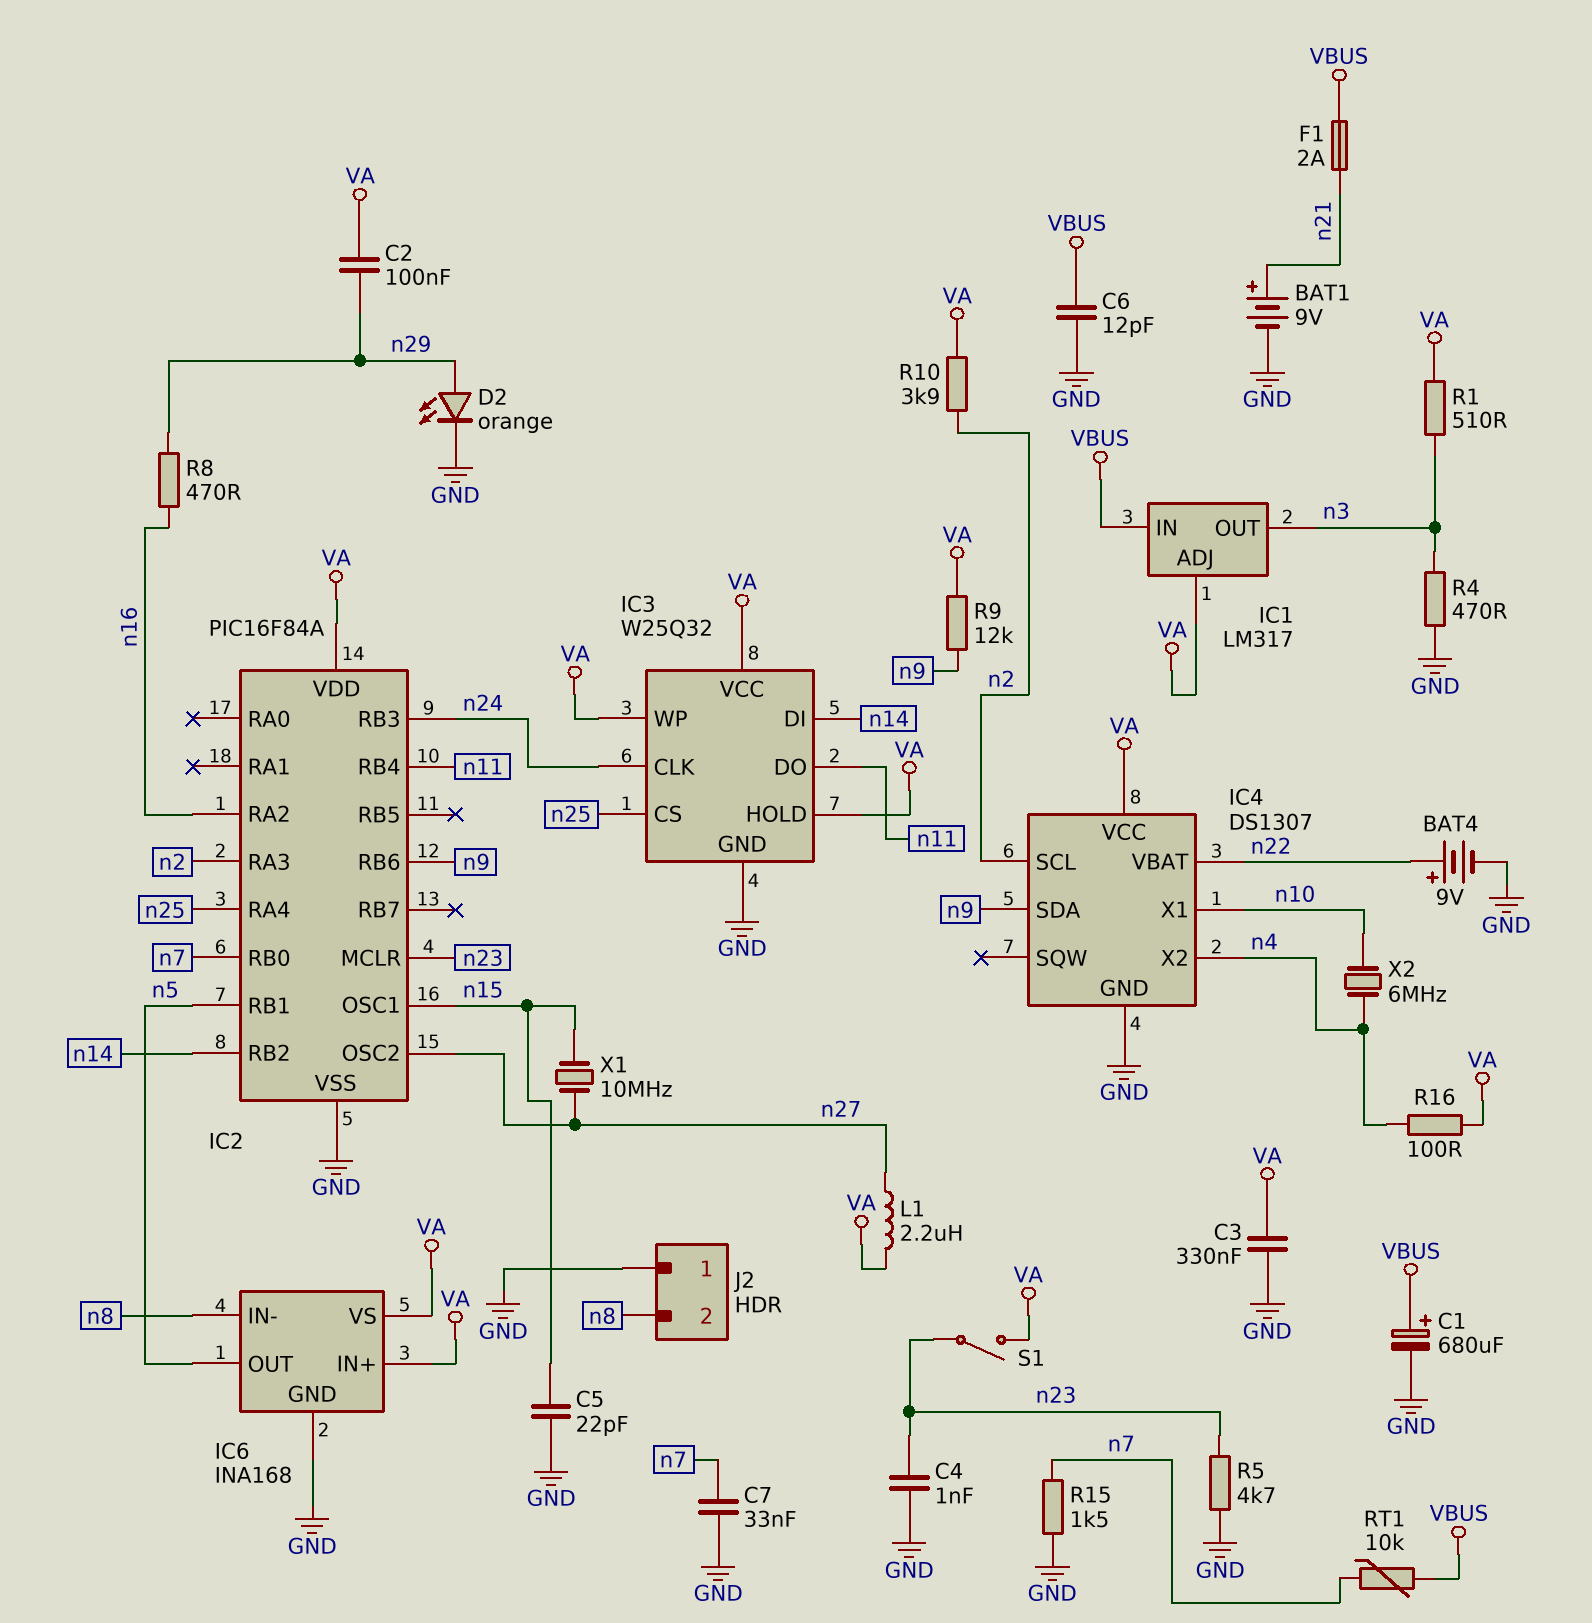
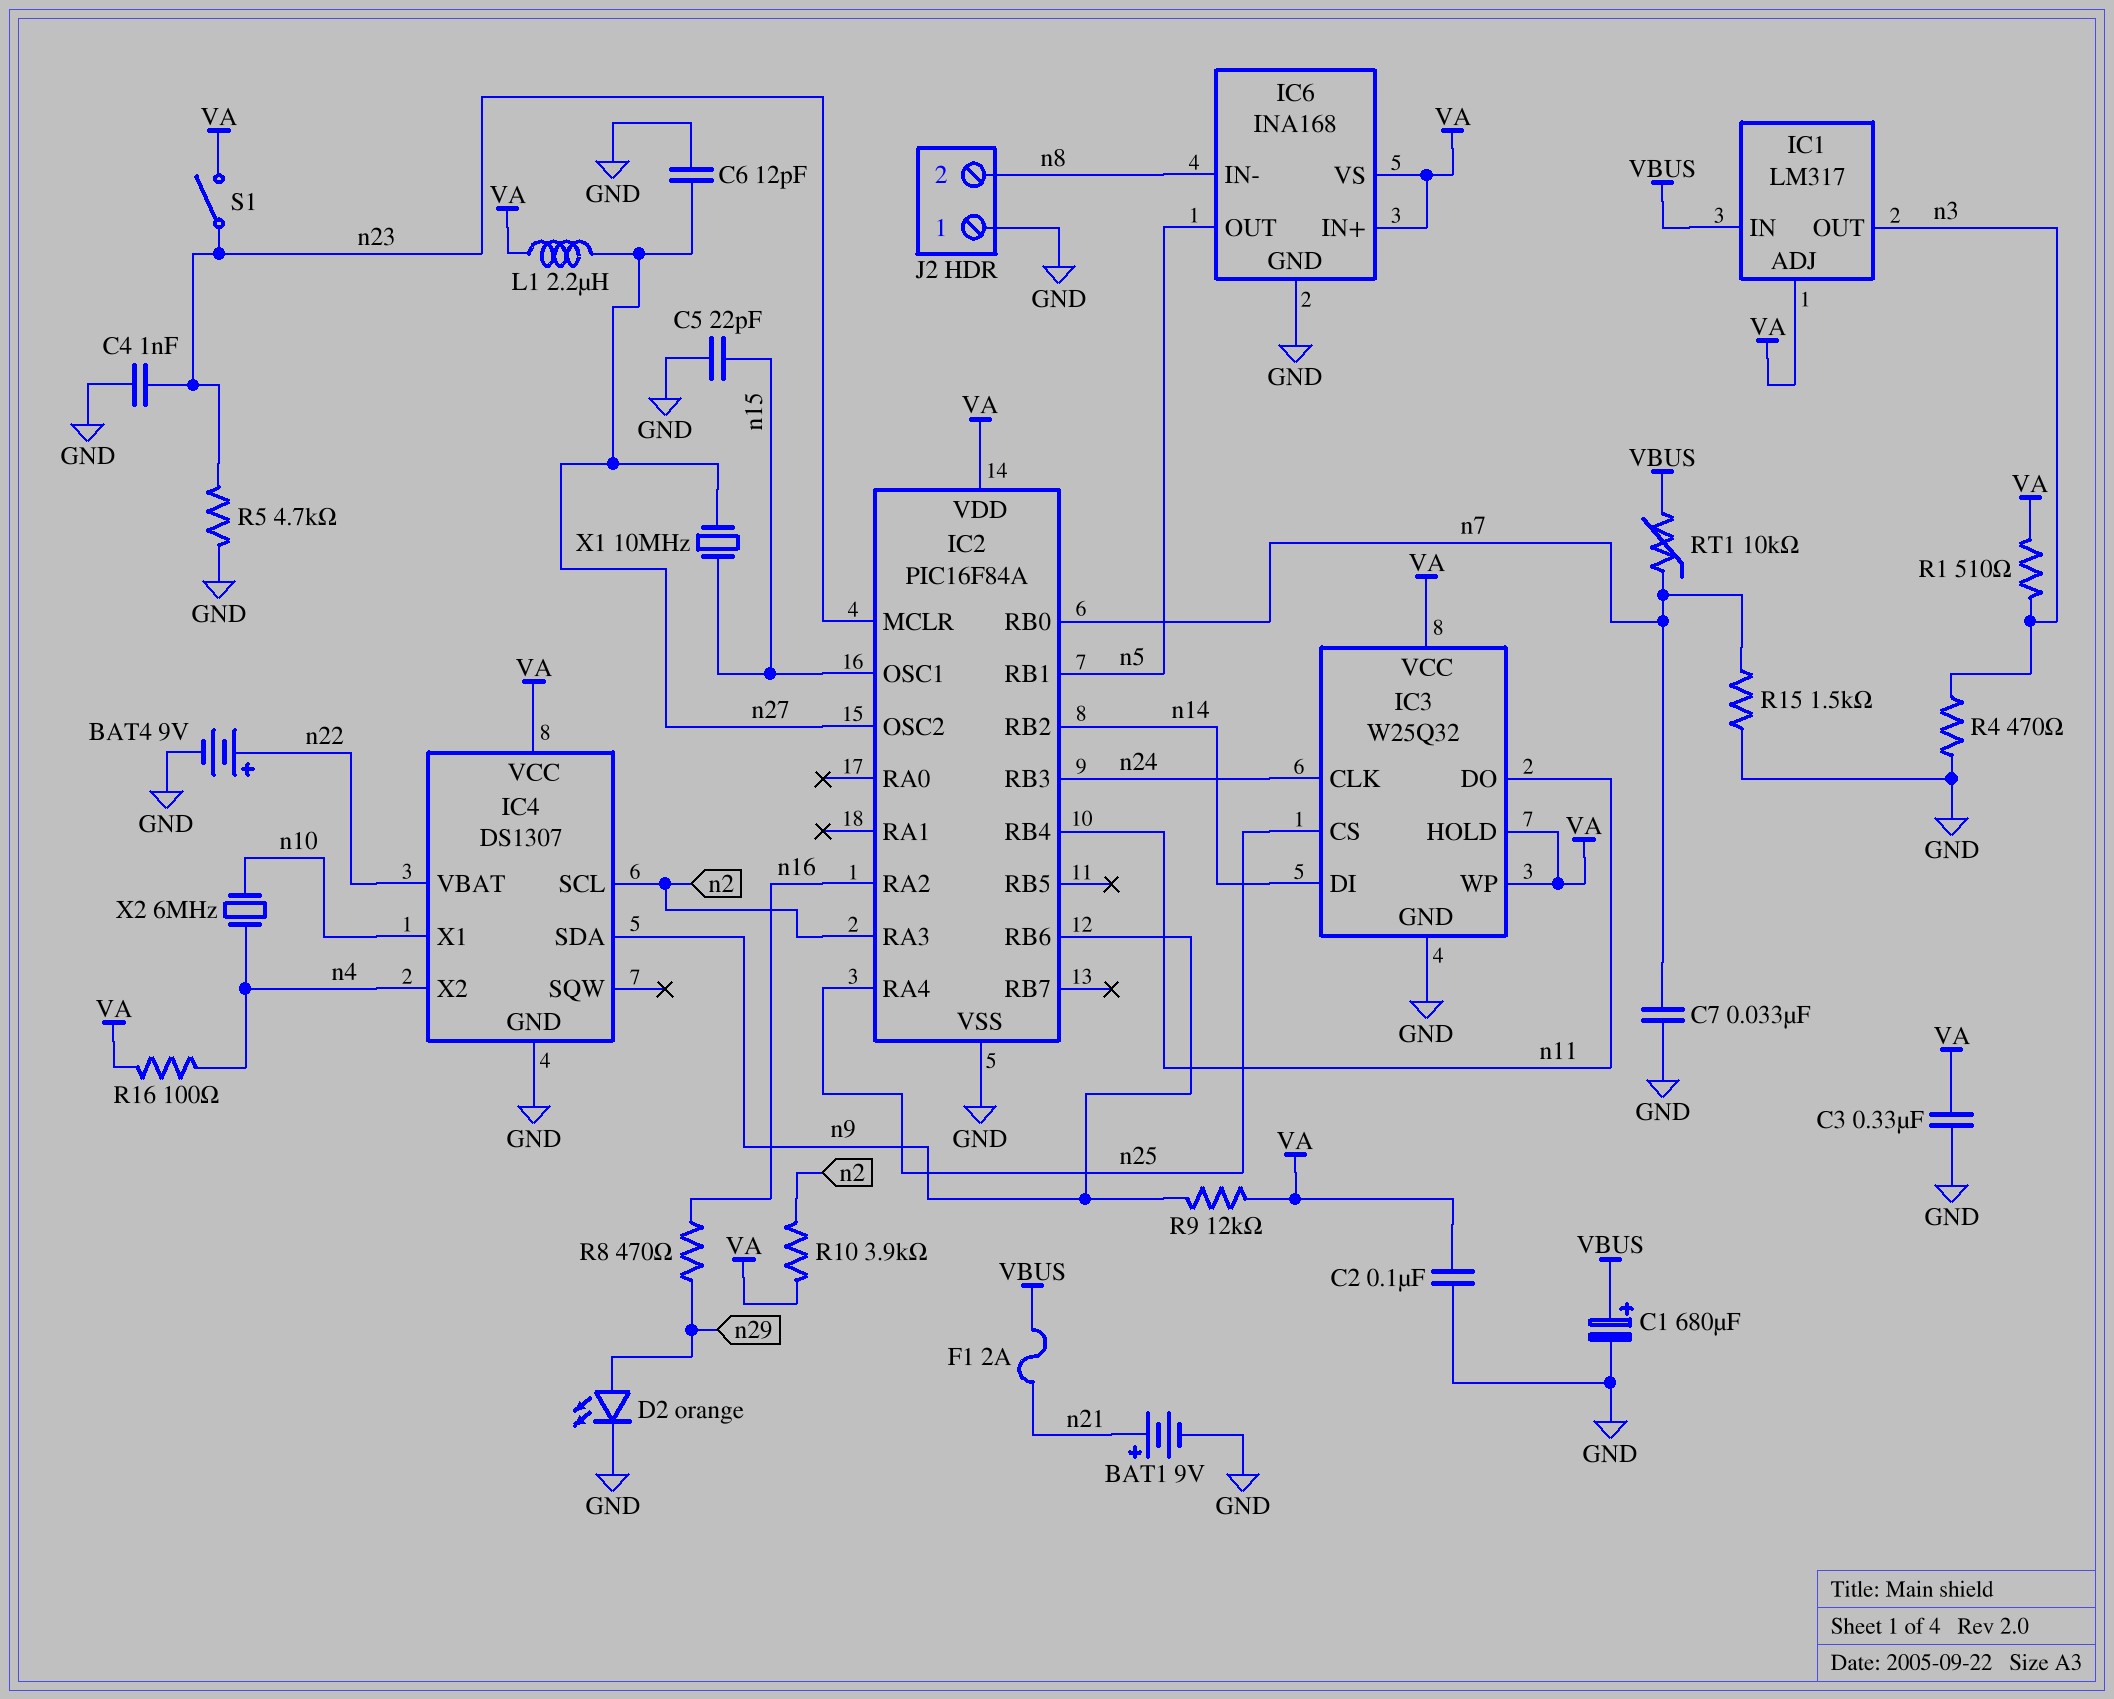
C2: 100nF (VA, n29) -> 100nF (GND, VA)
C6: 12pF (GND, VBUS) -> 12pF (GND, n27)

